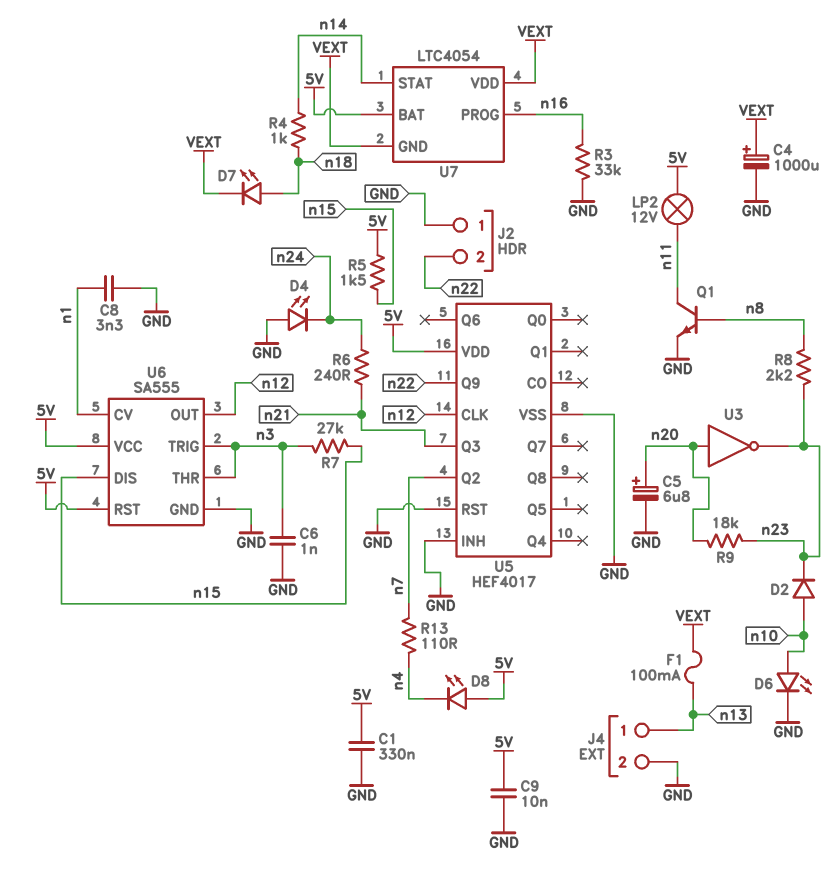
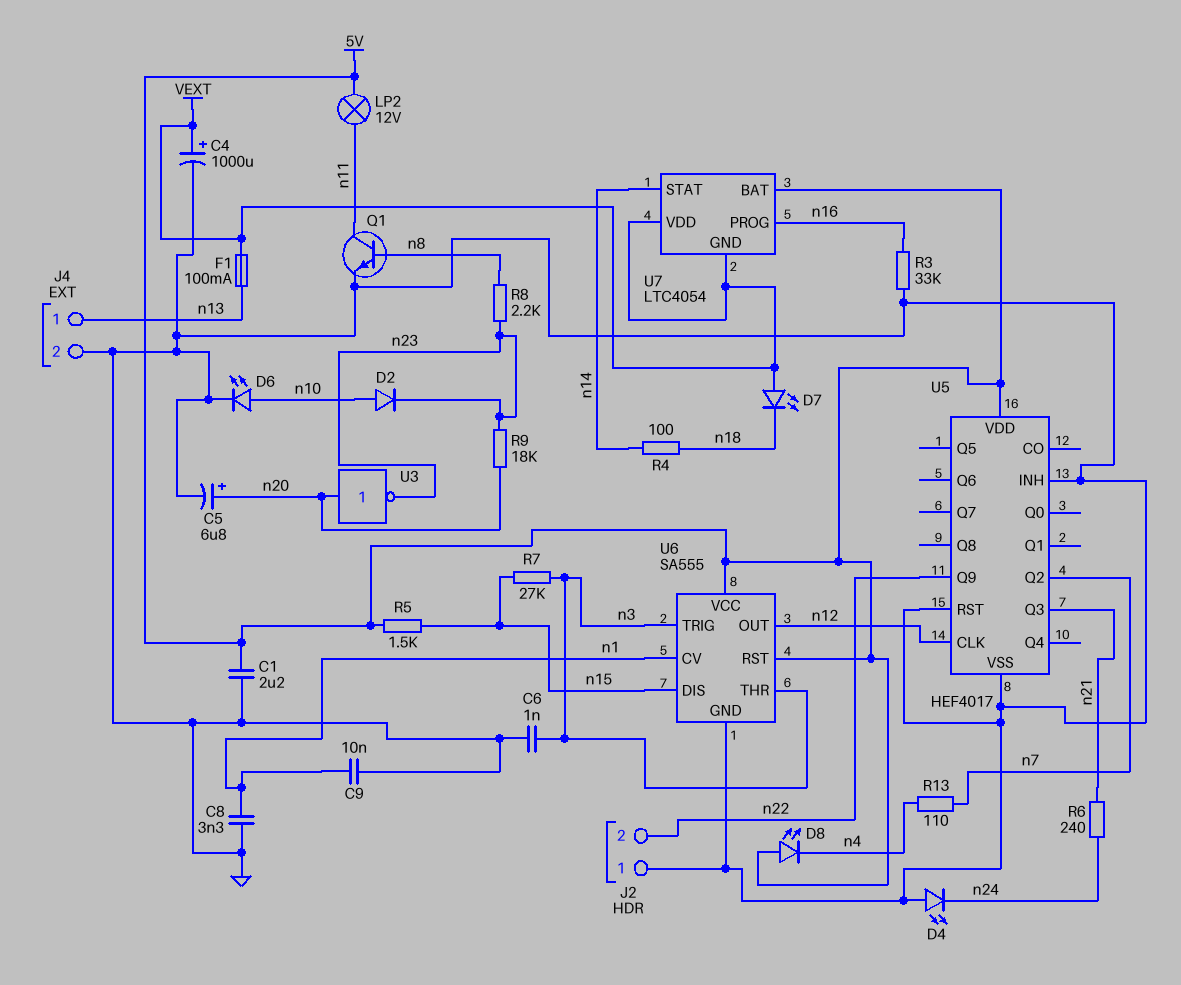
C1: 330nF (5V, GND) -> 2.2uF (5V, GND)
C9: 10nF (5V, GND) -> 10nF (GND, n1)
D7: LED (A n18, K VEXT) -> LED (A VEXT, K n18)
R4: 1k (n14, n18) -> 100 (n14, n18)

